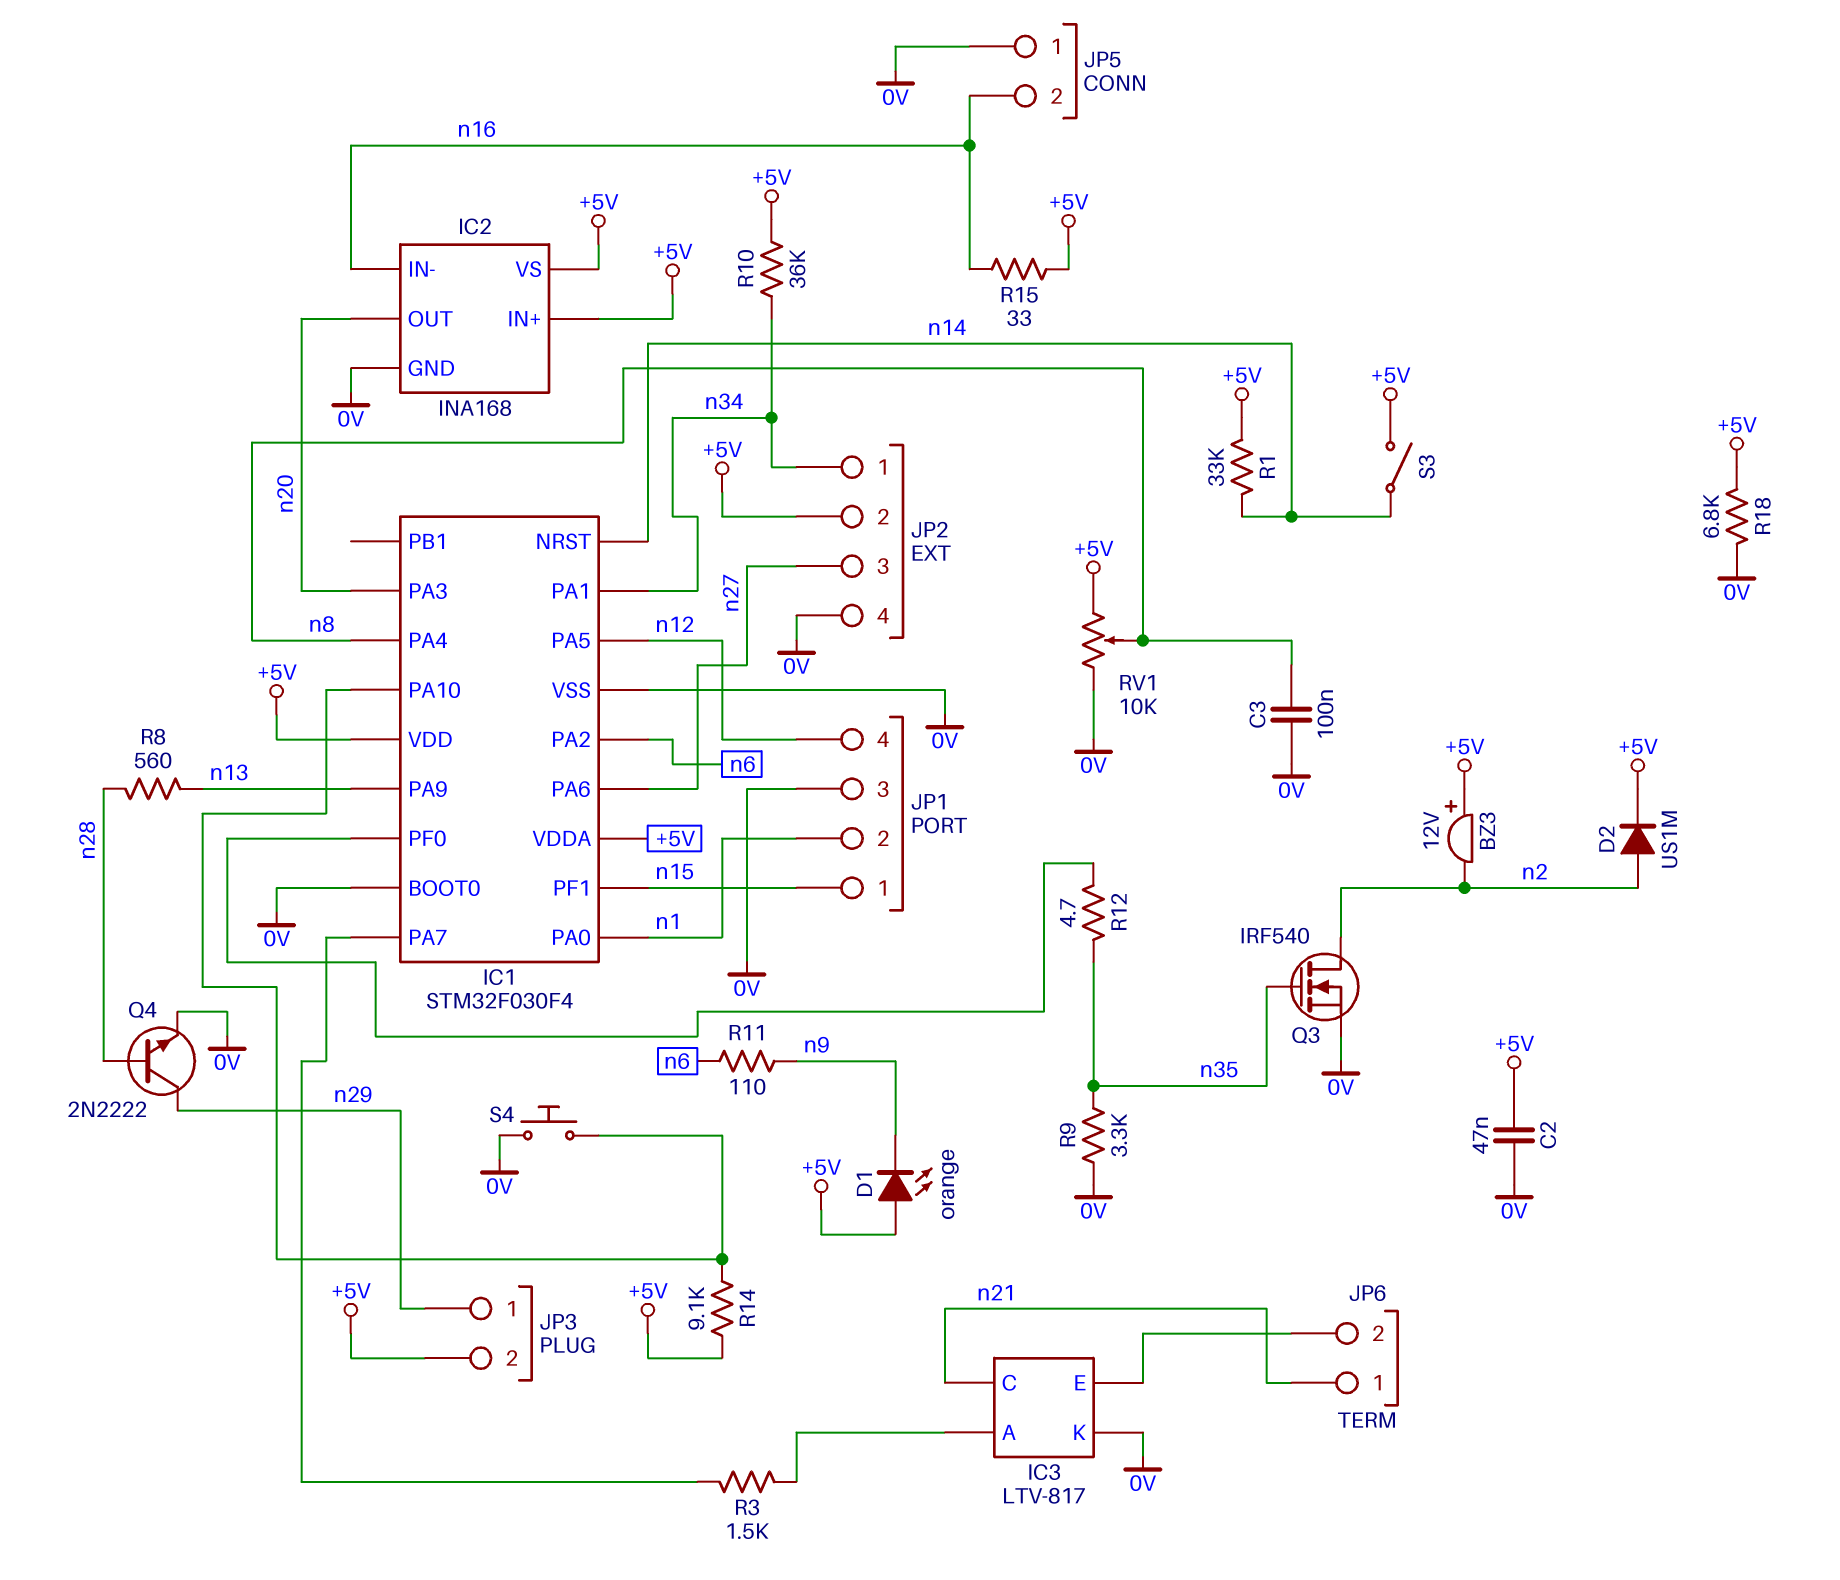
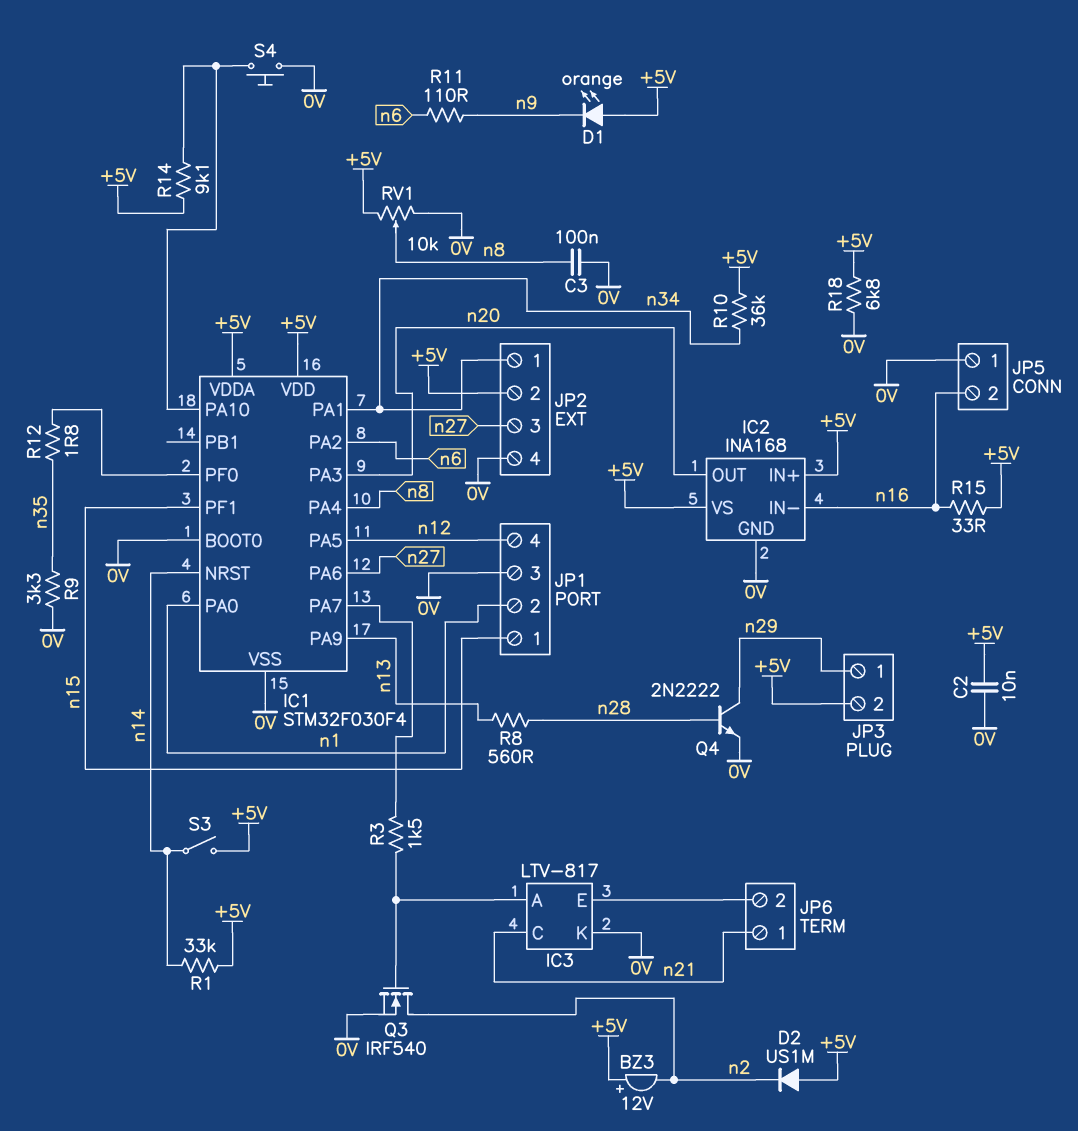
C2: 47nF (+5V, 0V) -> 10nF (+5V, 0V)
D2: diode US1M (A n2, K +5V) -> diode US1M (A +5V, K n2)
Q3: NMOS IRF540 (G n35, D n2, S 0V) -> NMOS IRF540 (G IC3/A, D n2, S 0V)
R12: 4.7 (IC1/PF0, n35) -> 1.8 (IC1/PF0, n35)

